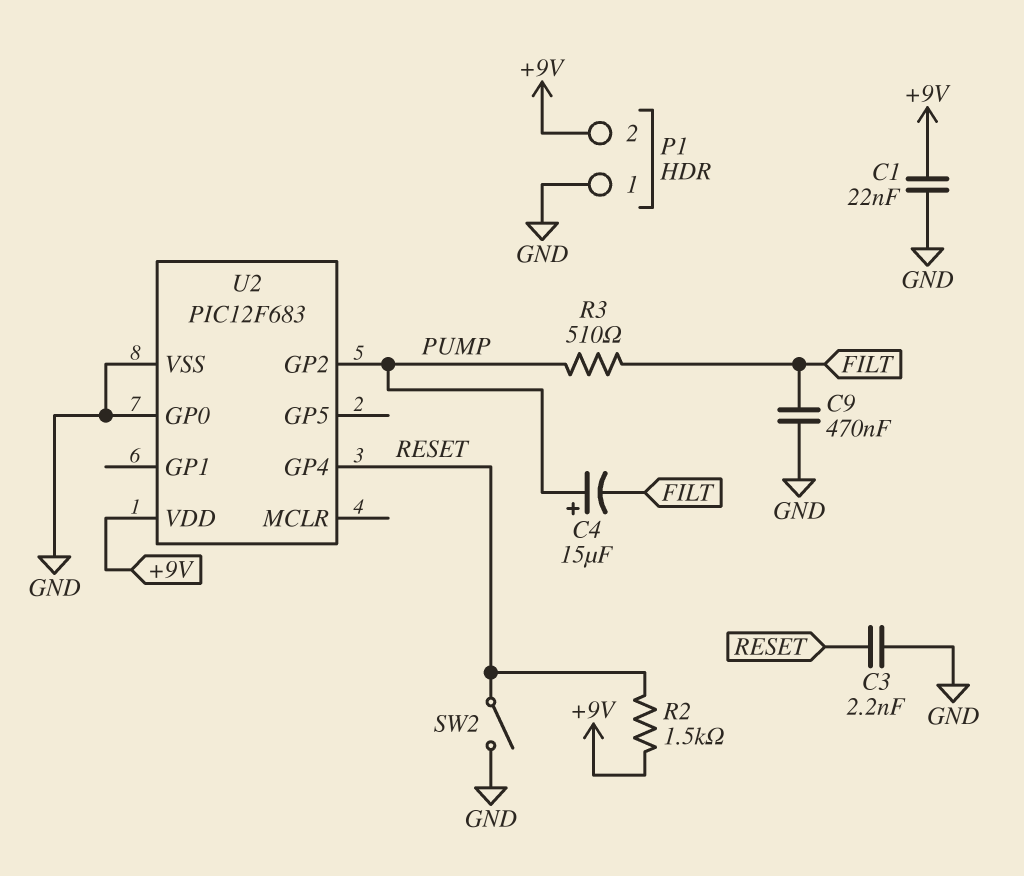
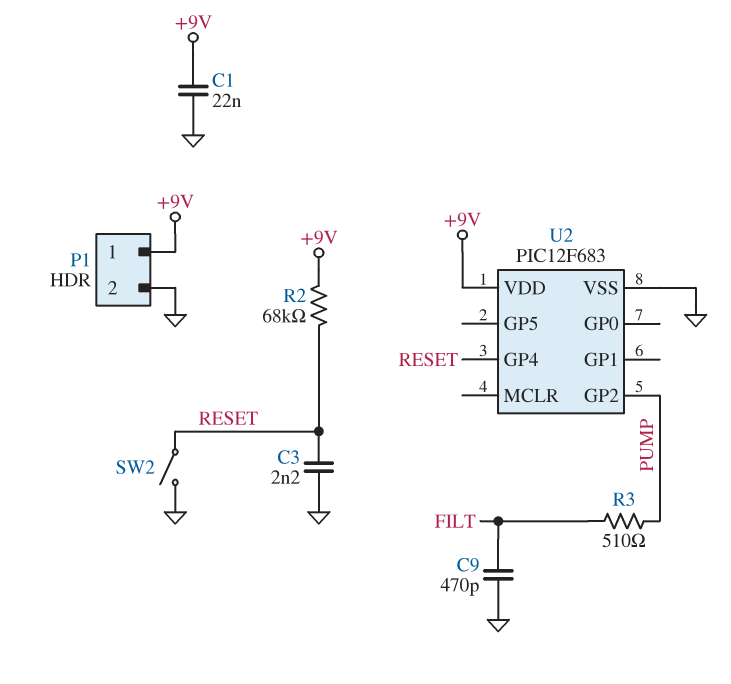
C4: 15uF (plus PUMP, minus FILT) -> none
C9: 470nF (FILT, GND) -> 470pF (FILT, GND)
P1 pin 1: GND -> +9V
P1 pin 2: +9V -> GND
R2: 1.5k (+9V, RESET) -> 68k (+9V, RESET)
U2 pin GP0: GND -> none

